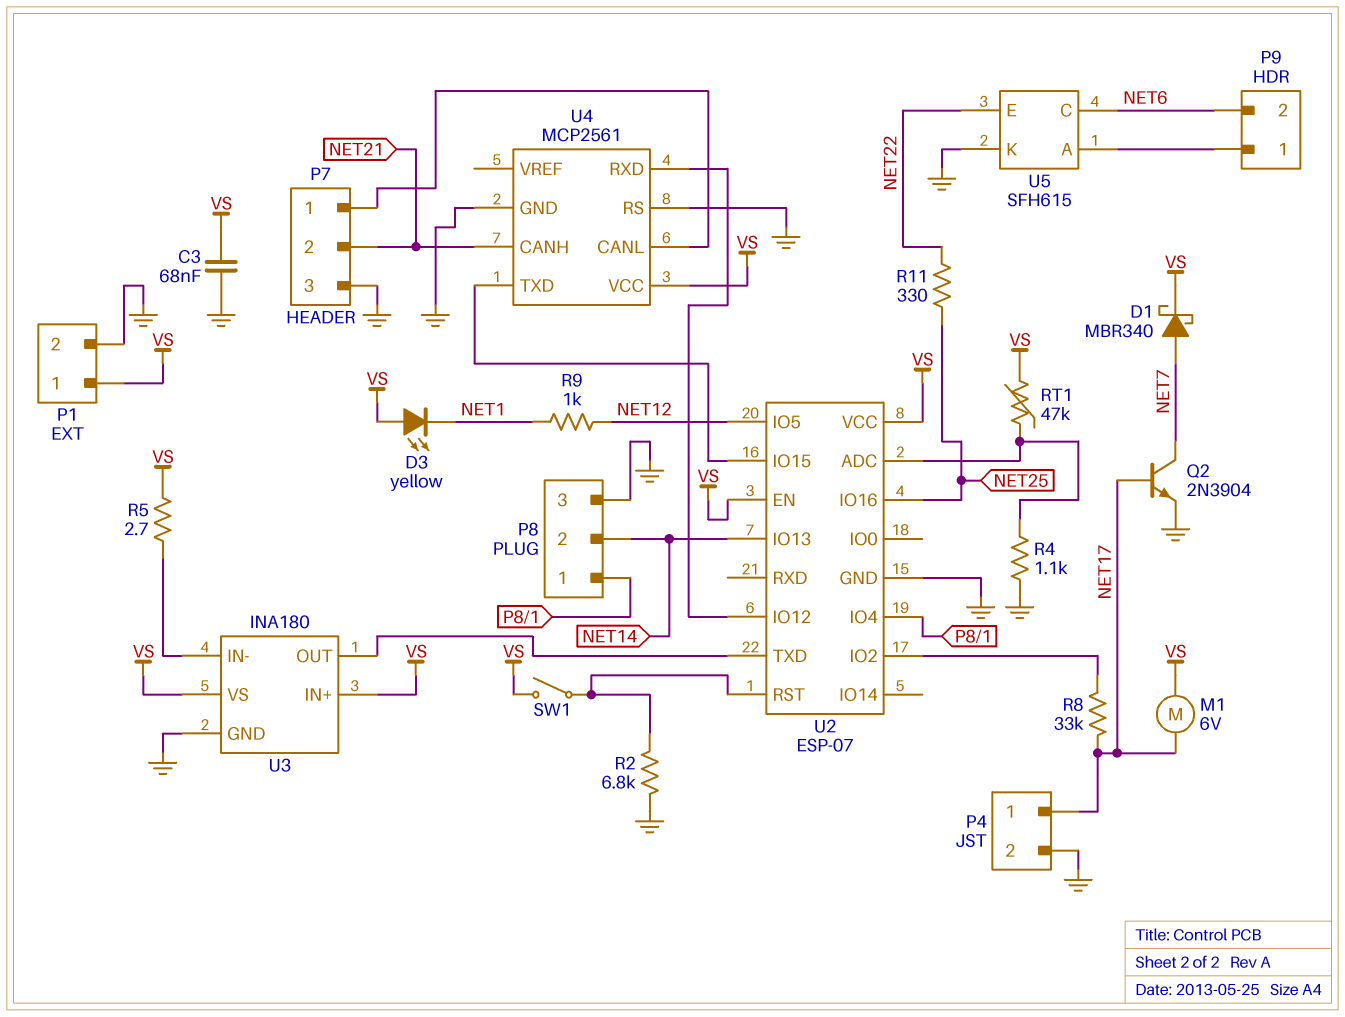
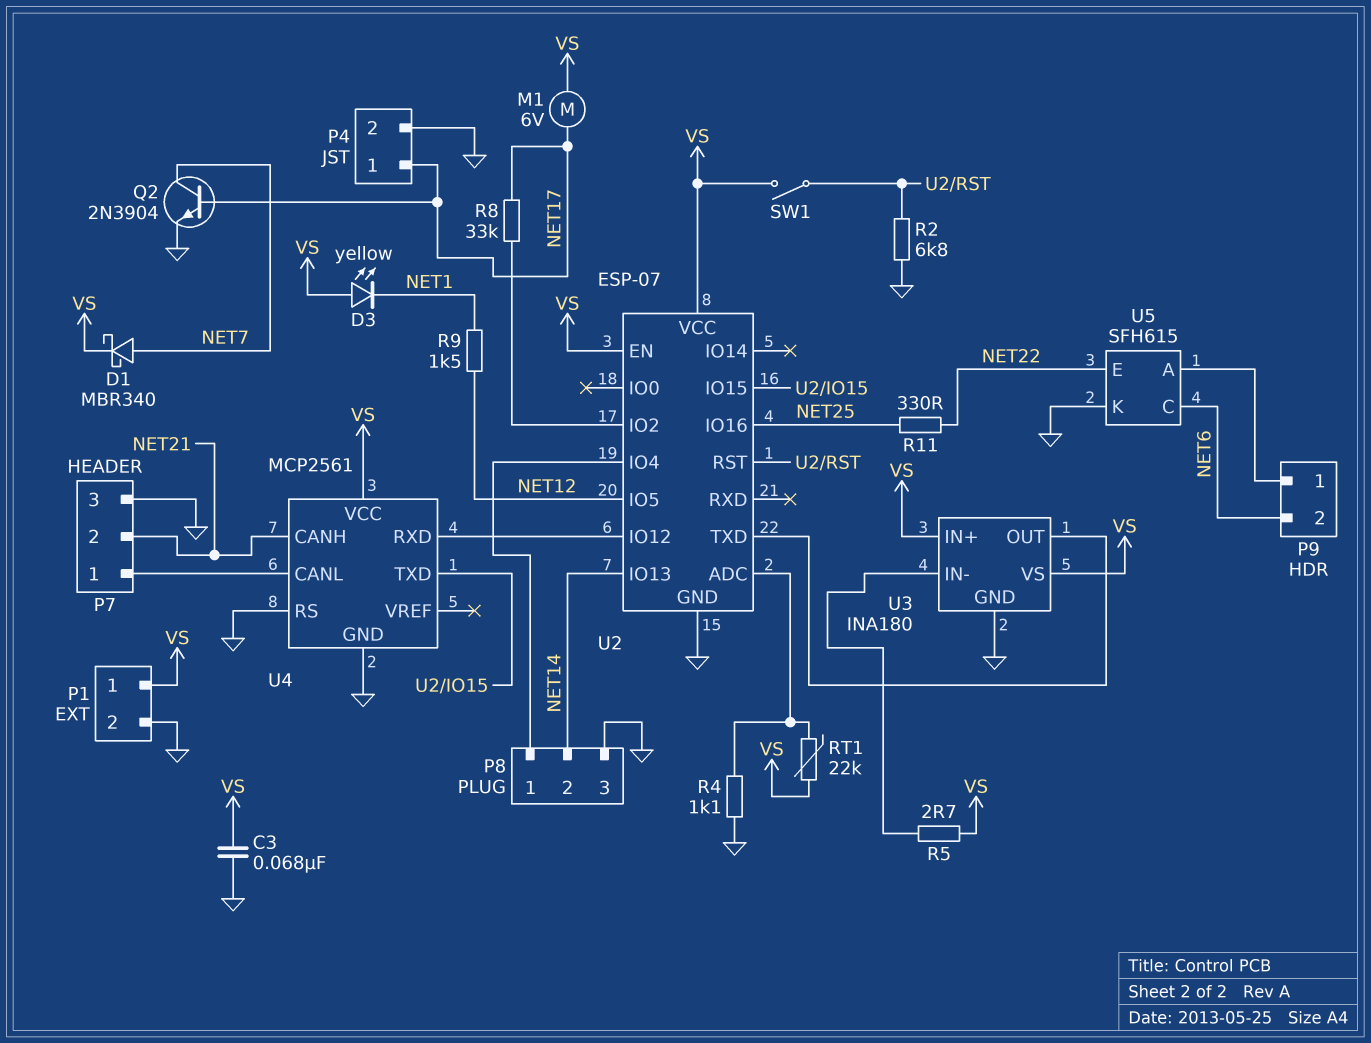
R9: 1k (NET1, NET12) -> 1.5k (NET1, NET12)
RT1: 47k (U2/ADC, VS) -> 22k (U2/ADC, VS)

